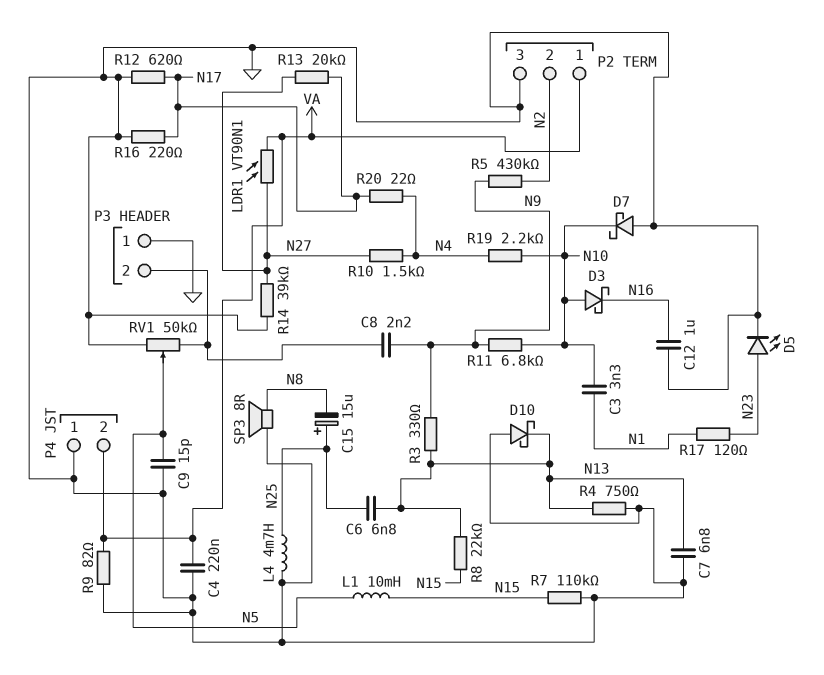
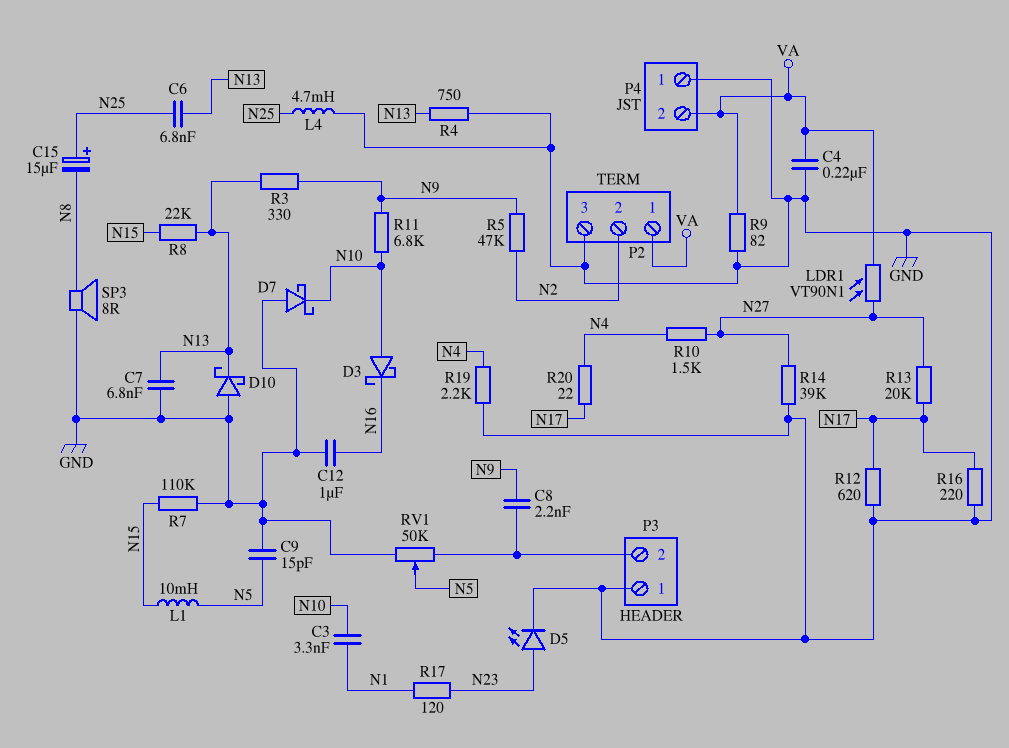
R5: 430k (N2, N9) -> 47k (N2, N9)
R19: 2.2k (N4, N10) -> 2.2k (GND, N4)

